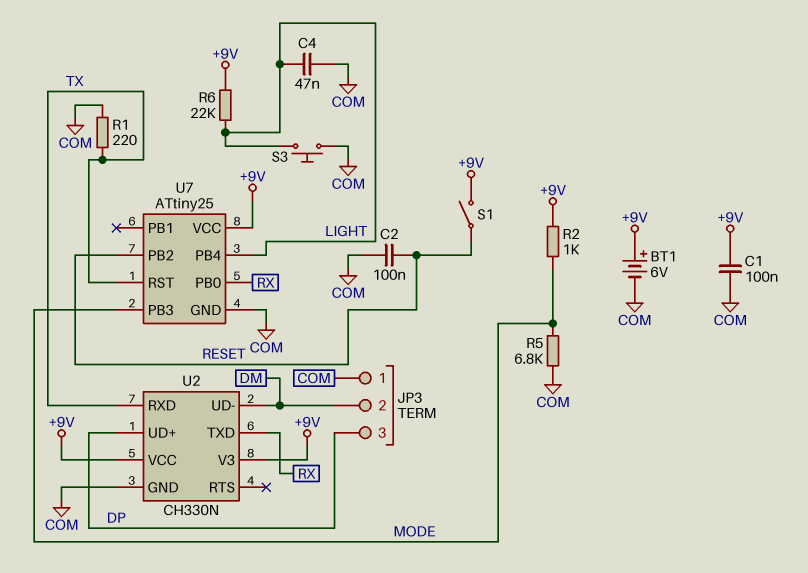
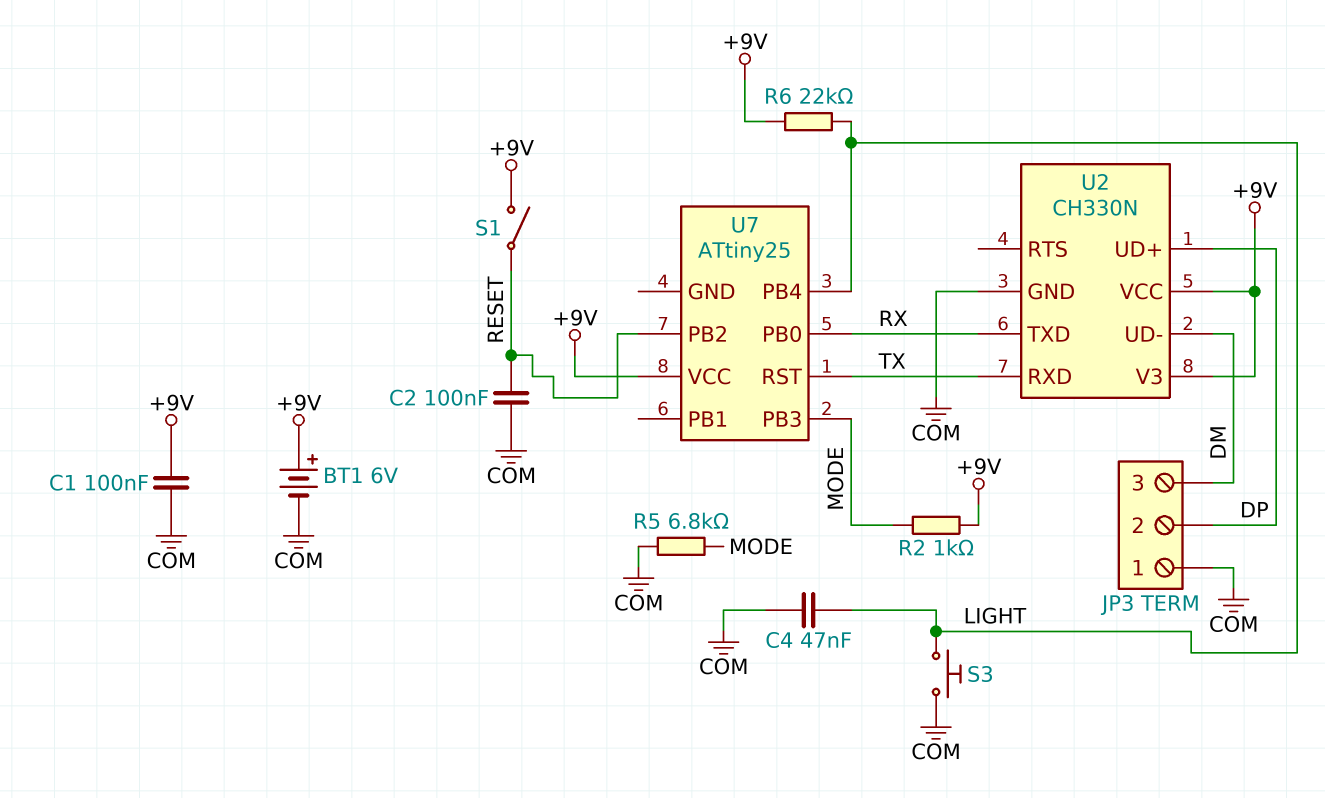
JP3 pin 2: DM -> DP
JP3 pin 3: DP -> DM
R1: 220 (COM, TX) -> none
U7 pin GND: COM -> none

